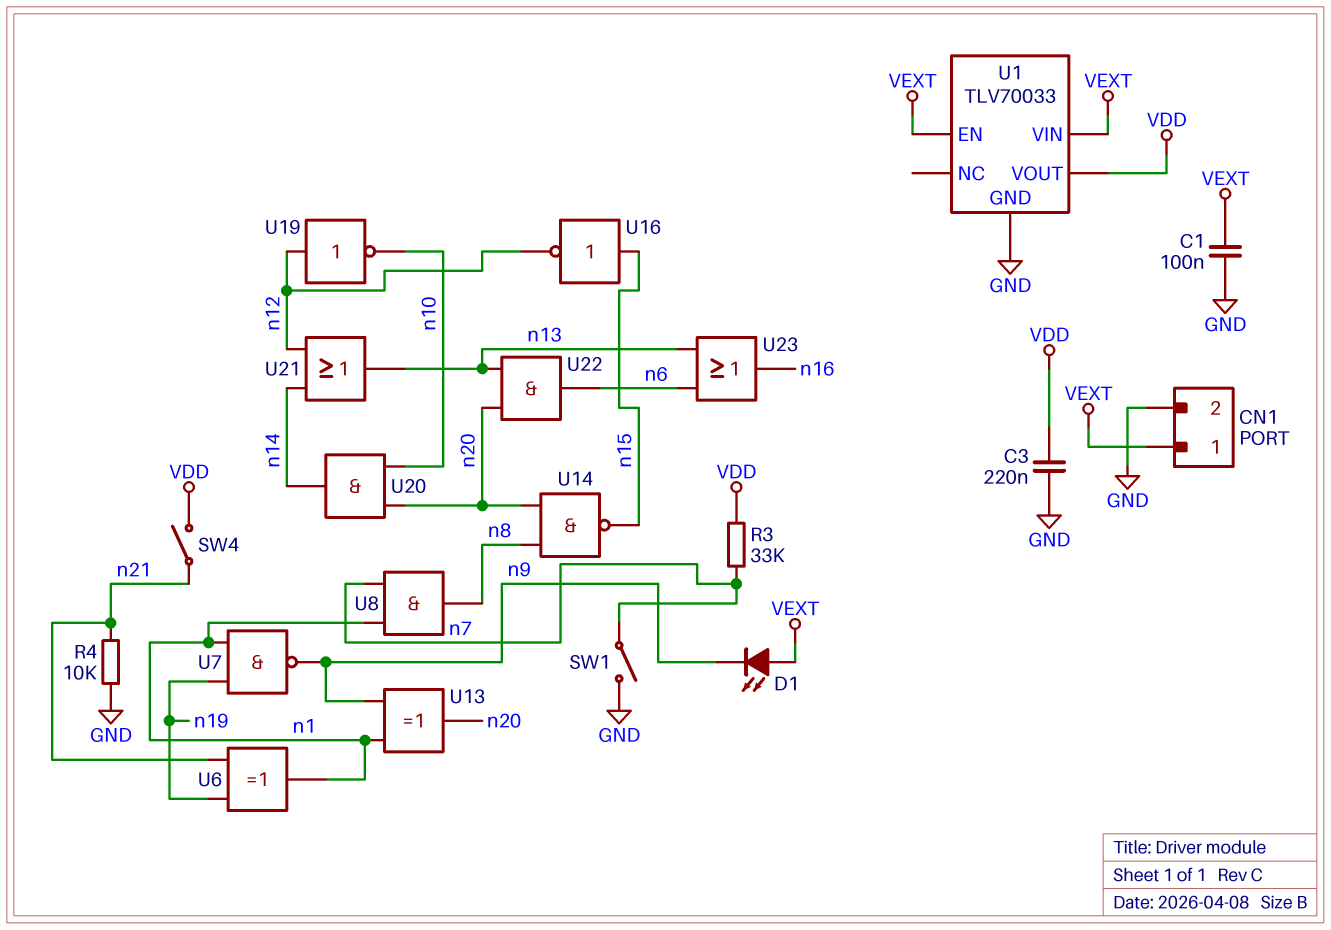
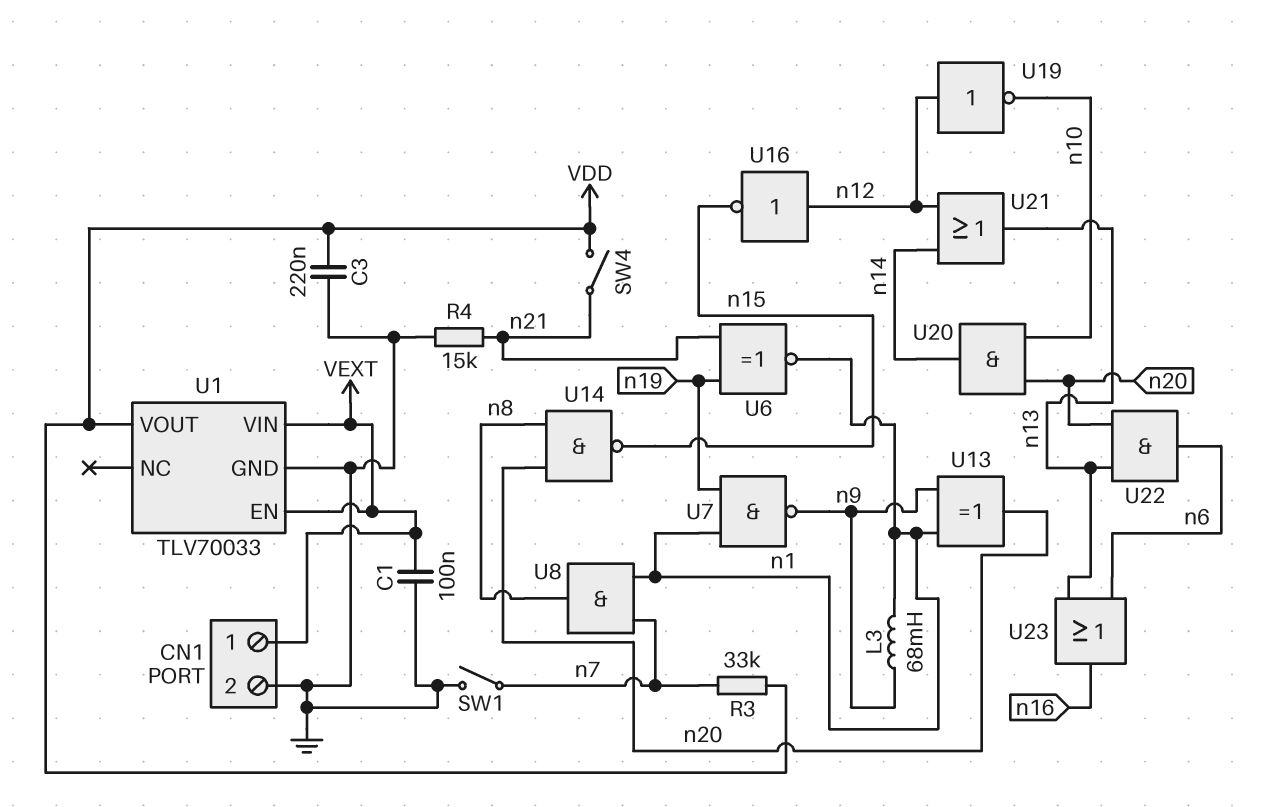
D1: LED (A VEXT, K n9) -> none
L3: none -> 68mH (n1, n9)
R4: 10k (GND, n21) -> 15k (GND, n21)
U6: XOR (in n19, in n21, out n1) -> XNOR (in n19, in n21, out n1)
U16: NOT (in n15, out n12) -> NOT (in n12, out n15)

